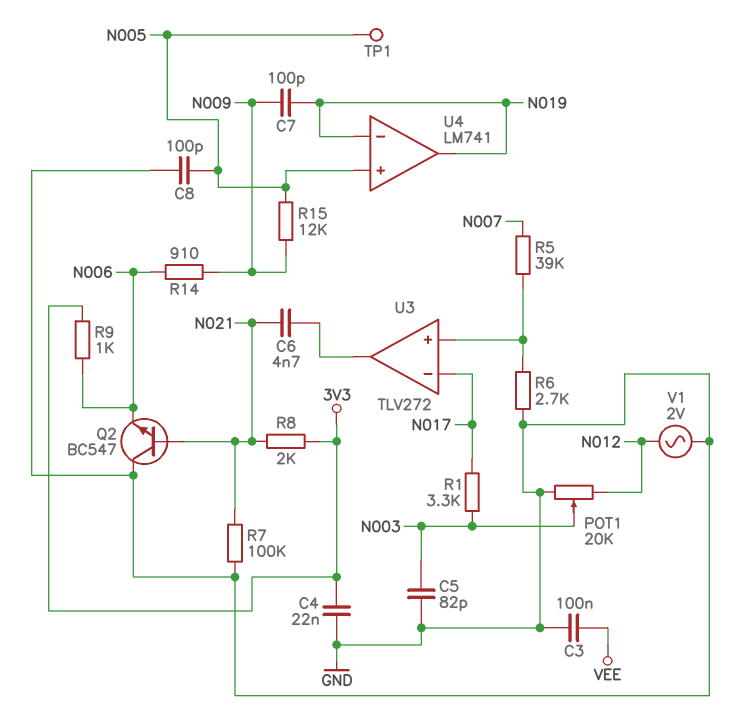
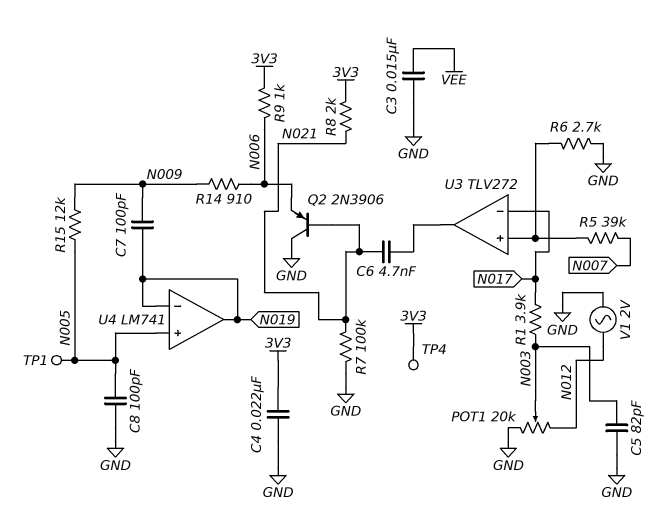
C3: 100nF (GND, VEE) -> 15nF (GND, VEE)
Q2: NPN BC547 (B N021, C GND, E N006) -> PNP 2N3906 (B N021, C GND, E N006)
R1: 3.3k (N003, N017) -> 3.9k (N003, N017)
TP4: none -> test point (3V3)

